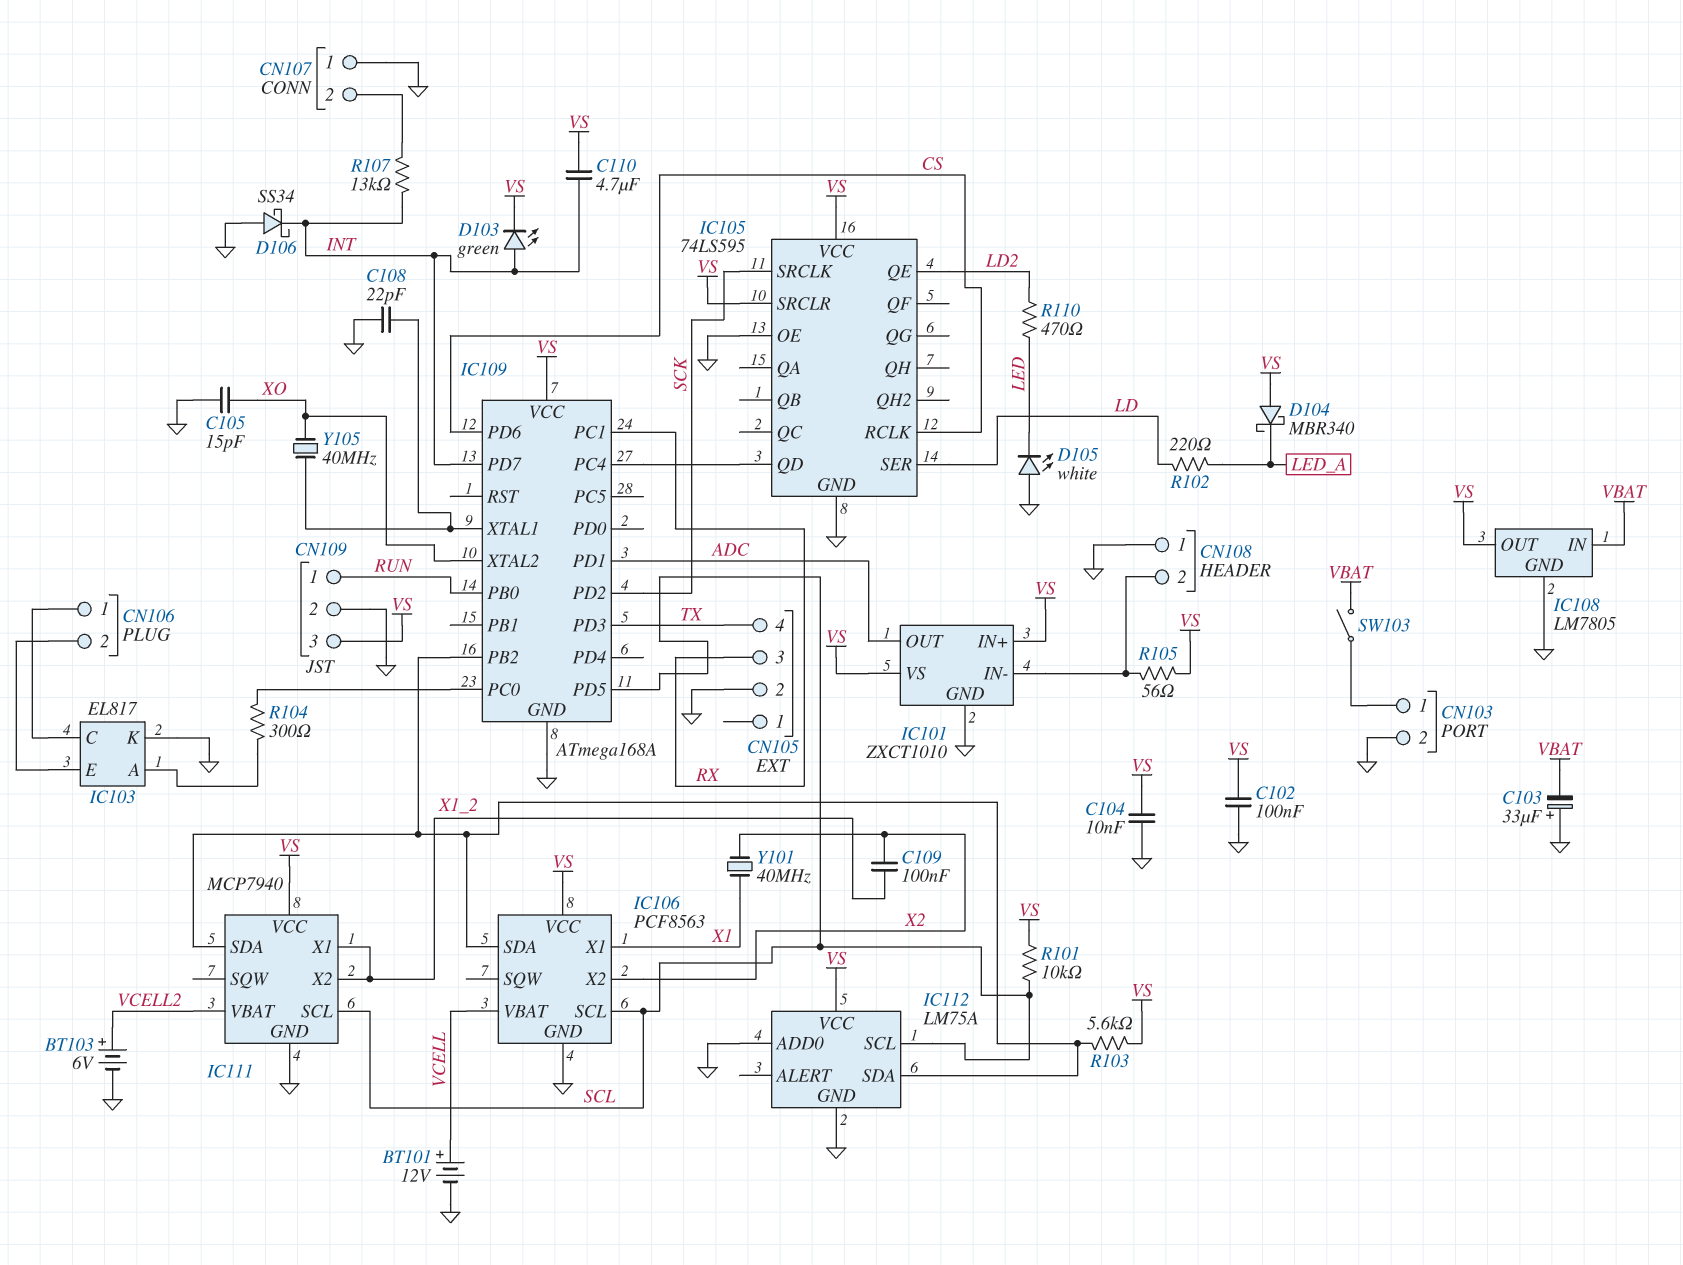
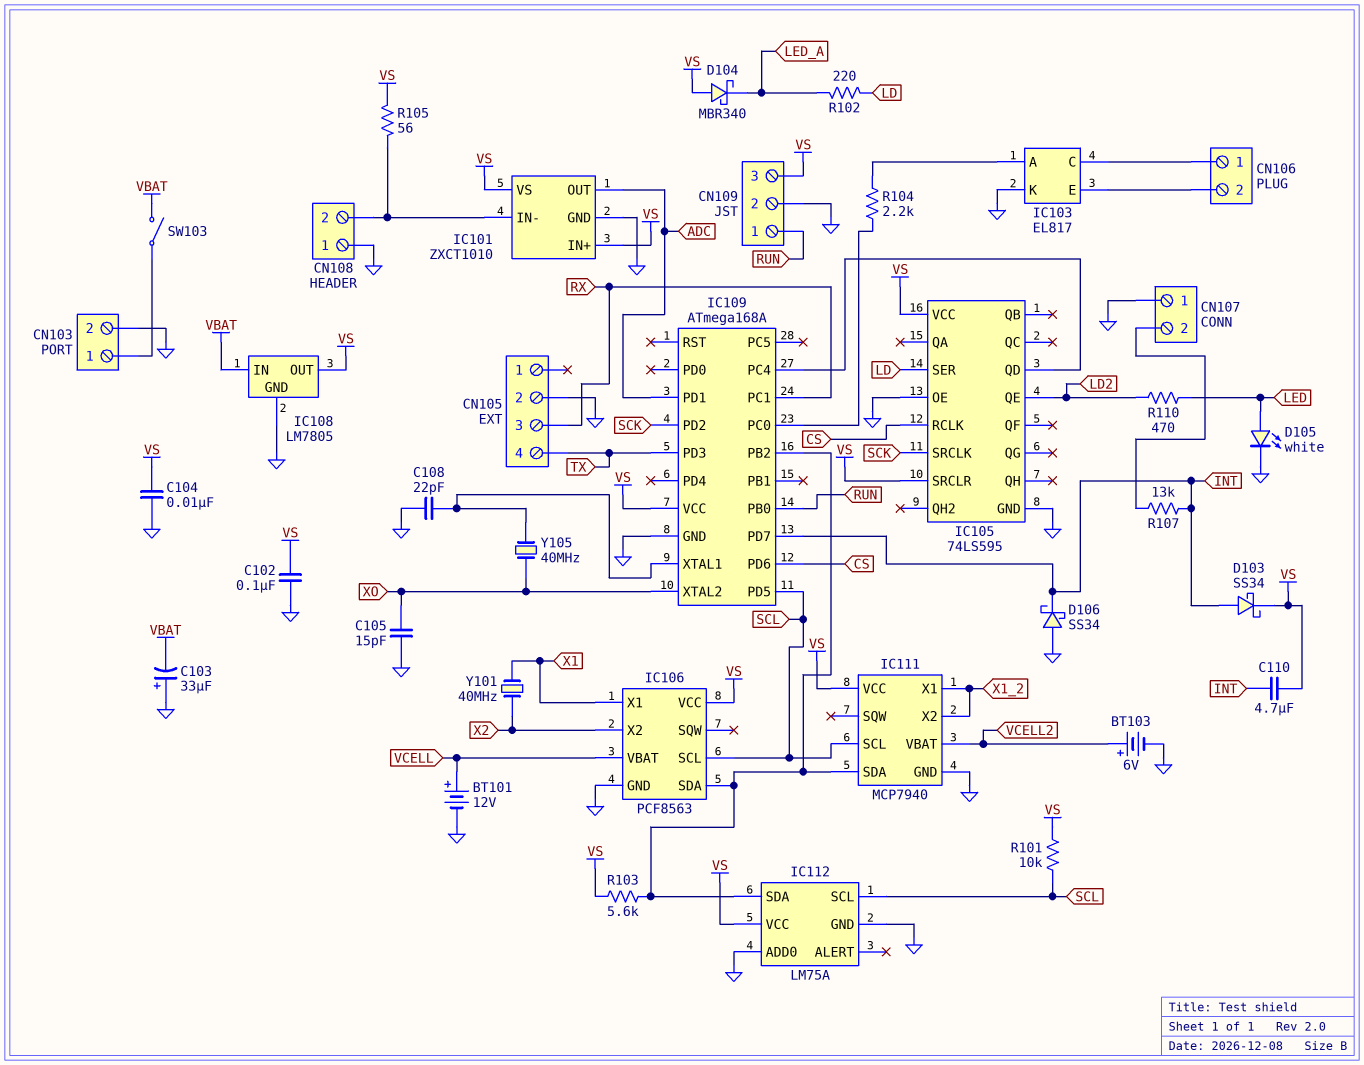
C109: 100nF (X1_2, X2) -> none
D103: LED green (A INT, K VS) -> schottky SS34 (A INT, K VS)
D105: LED white (A GND, K LED) -> LED white (A LED, K GND)
R104: 300 (IC103/A, IC109/PC0) -> 2.2k (IC103/A, IC109/PC0)

